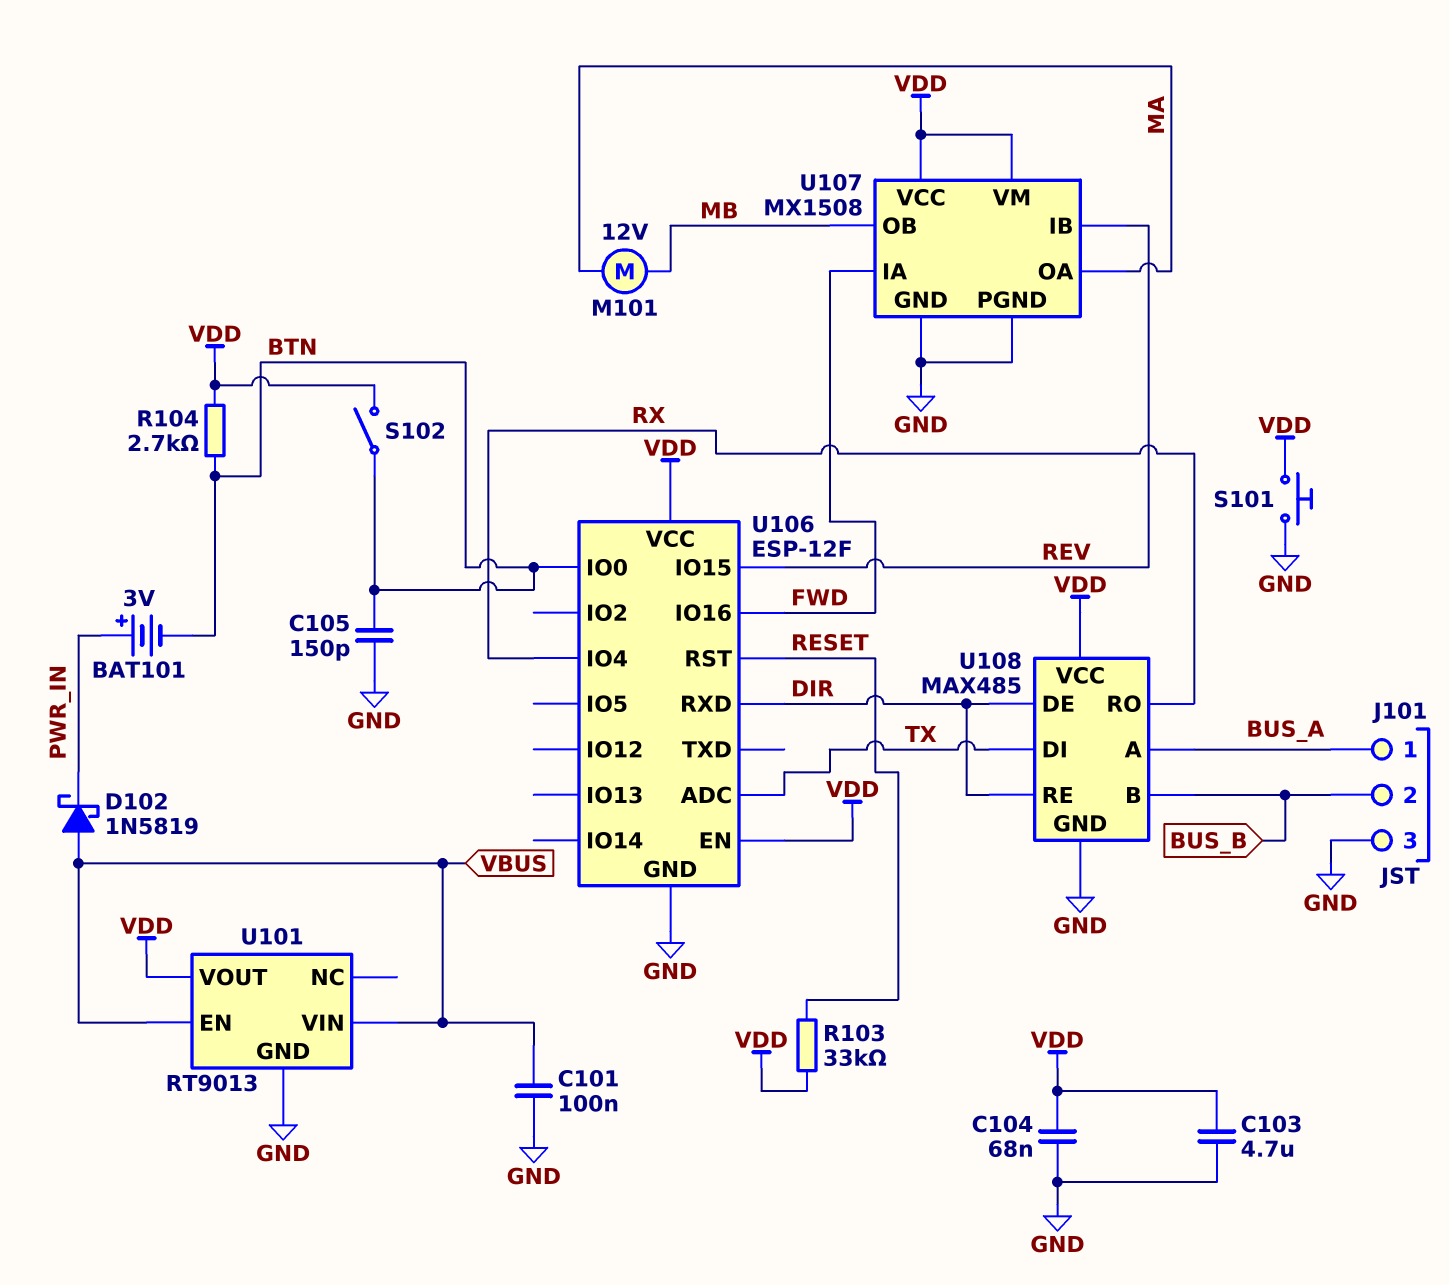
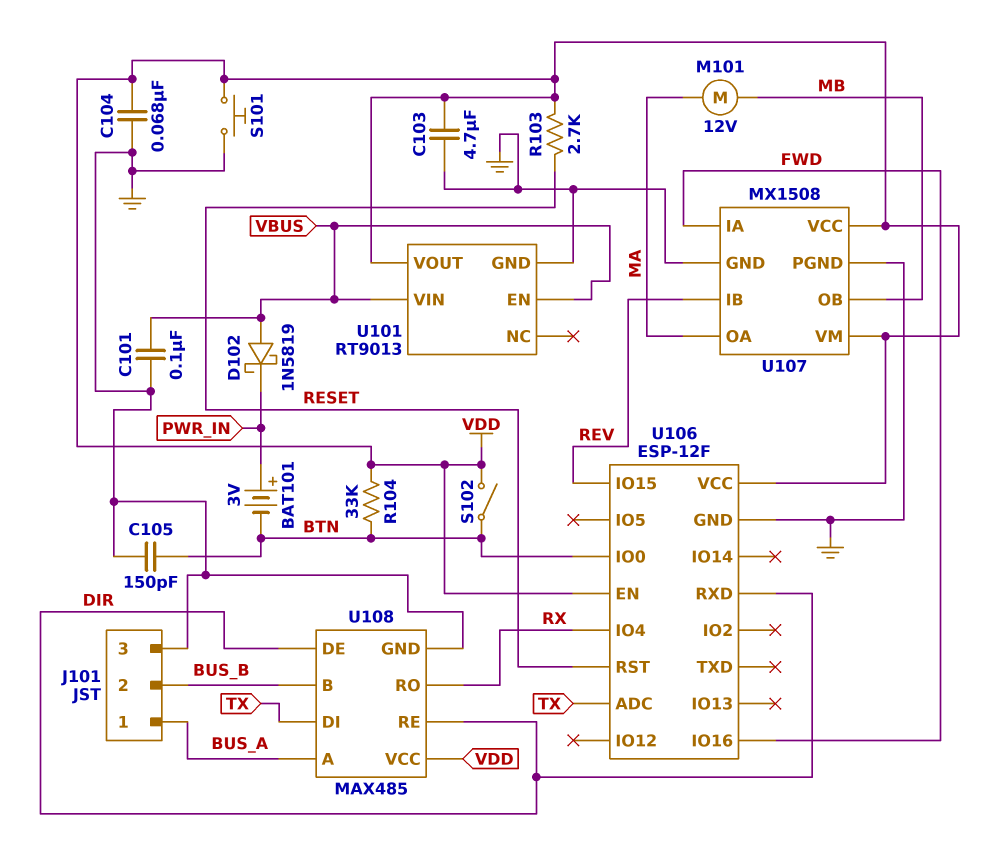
R103: 33k (RESET, VDD) -> 2.7k (RESET, VDD)
R104: 2.7k (BTN, VDD) -> 33k (BTN, VDD)

